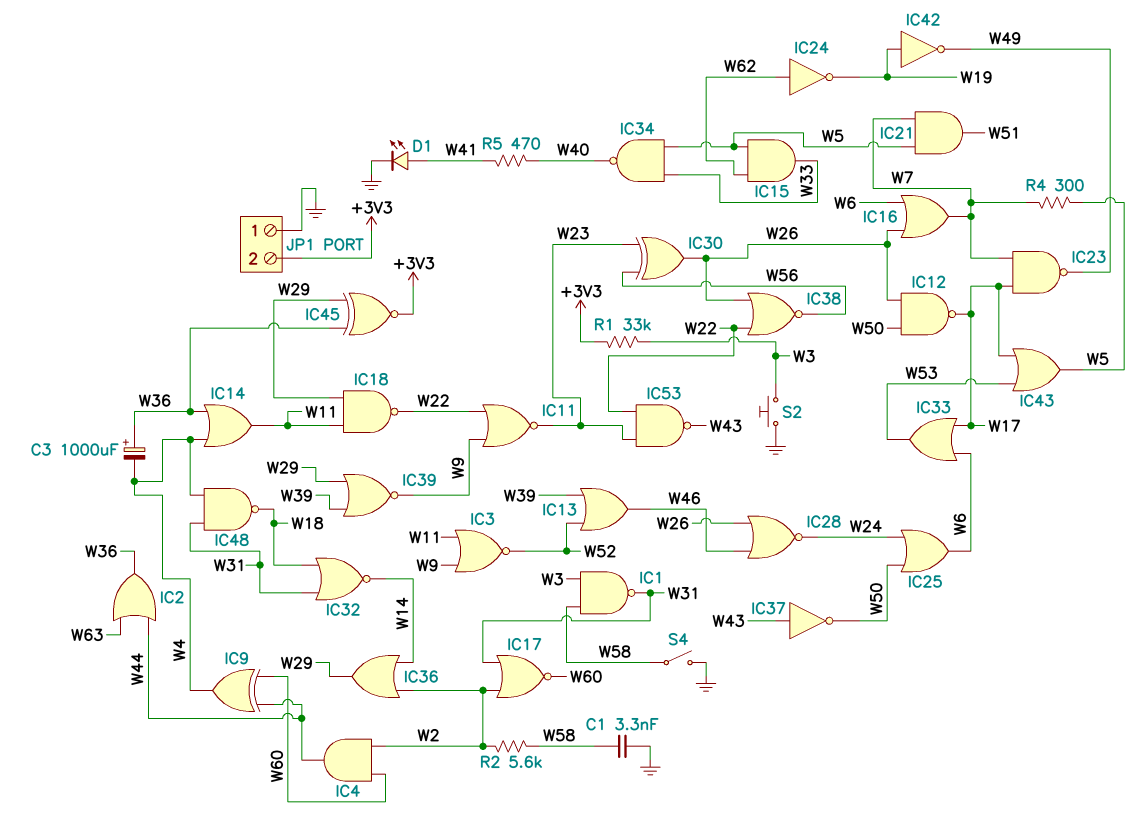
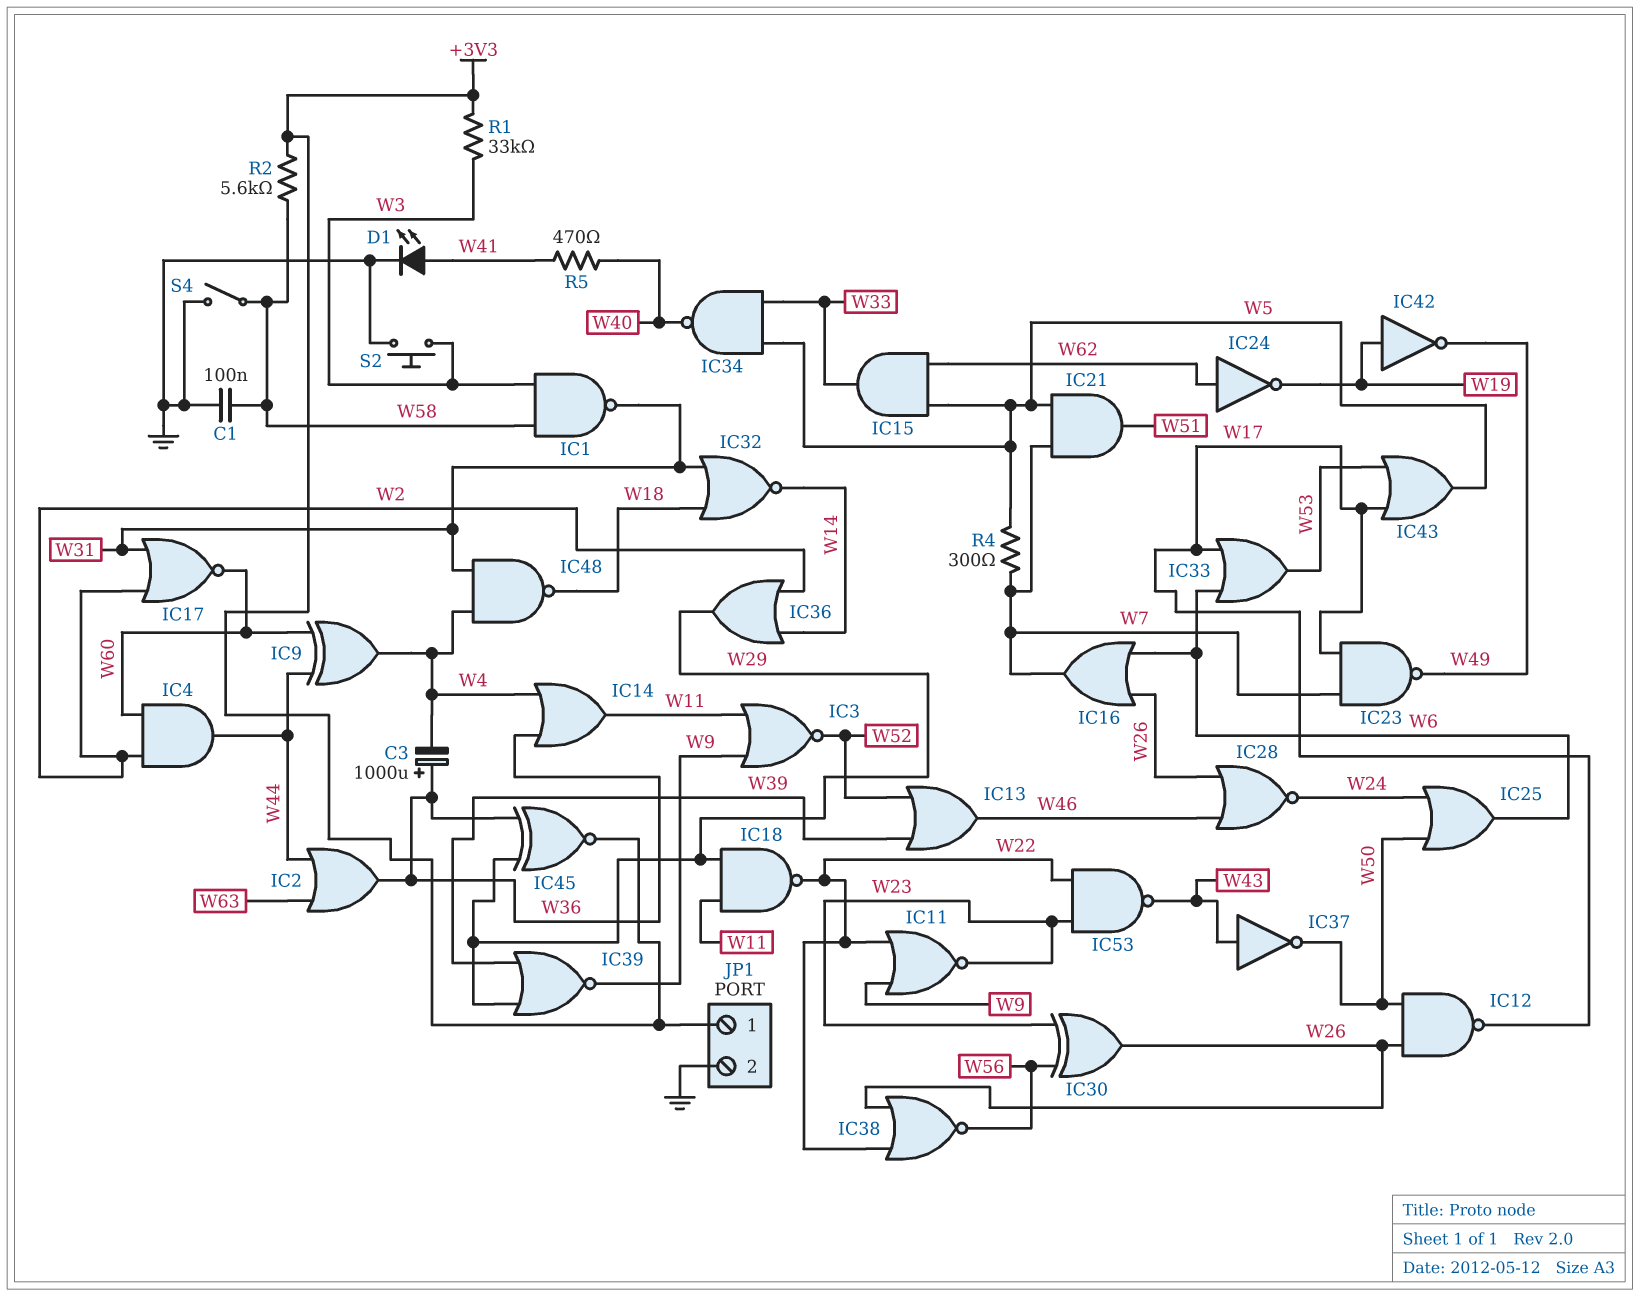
C1: 3.3nF (GND, W58) -> 100nF (GND, W58)
JP1 pin 1: GND -> +3V3
JP1 pin 2: +3V3 -> GND
R2: 5.6k (W2, W58) -> 5.6k (+3V3, W58)

